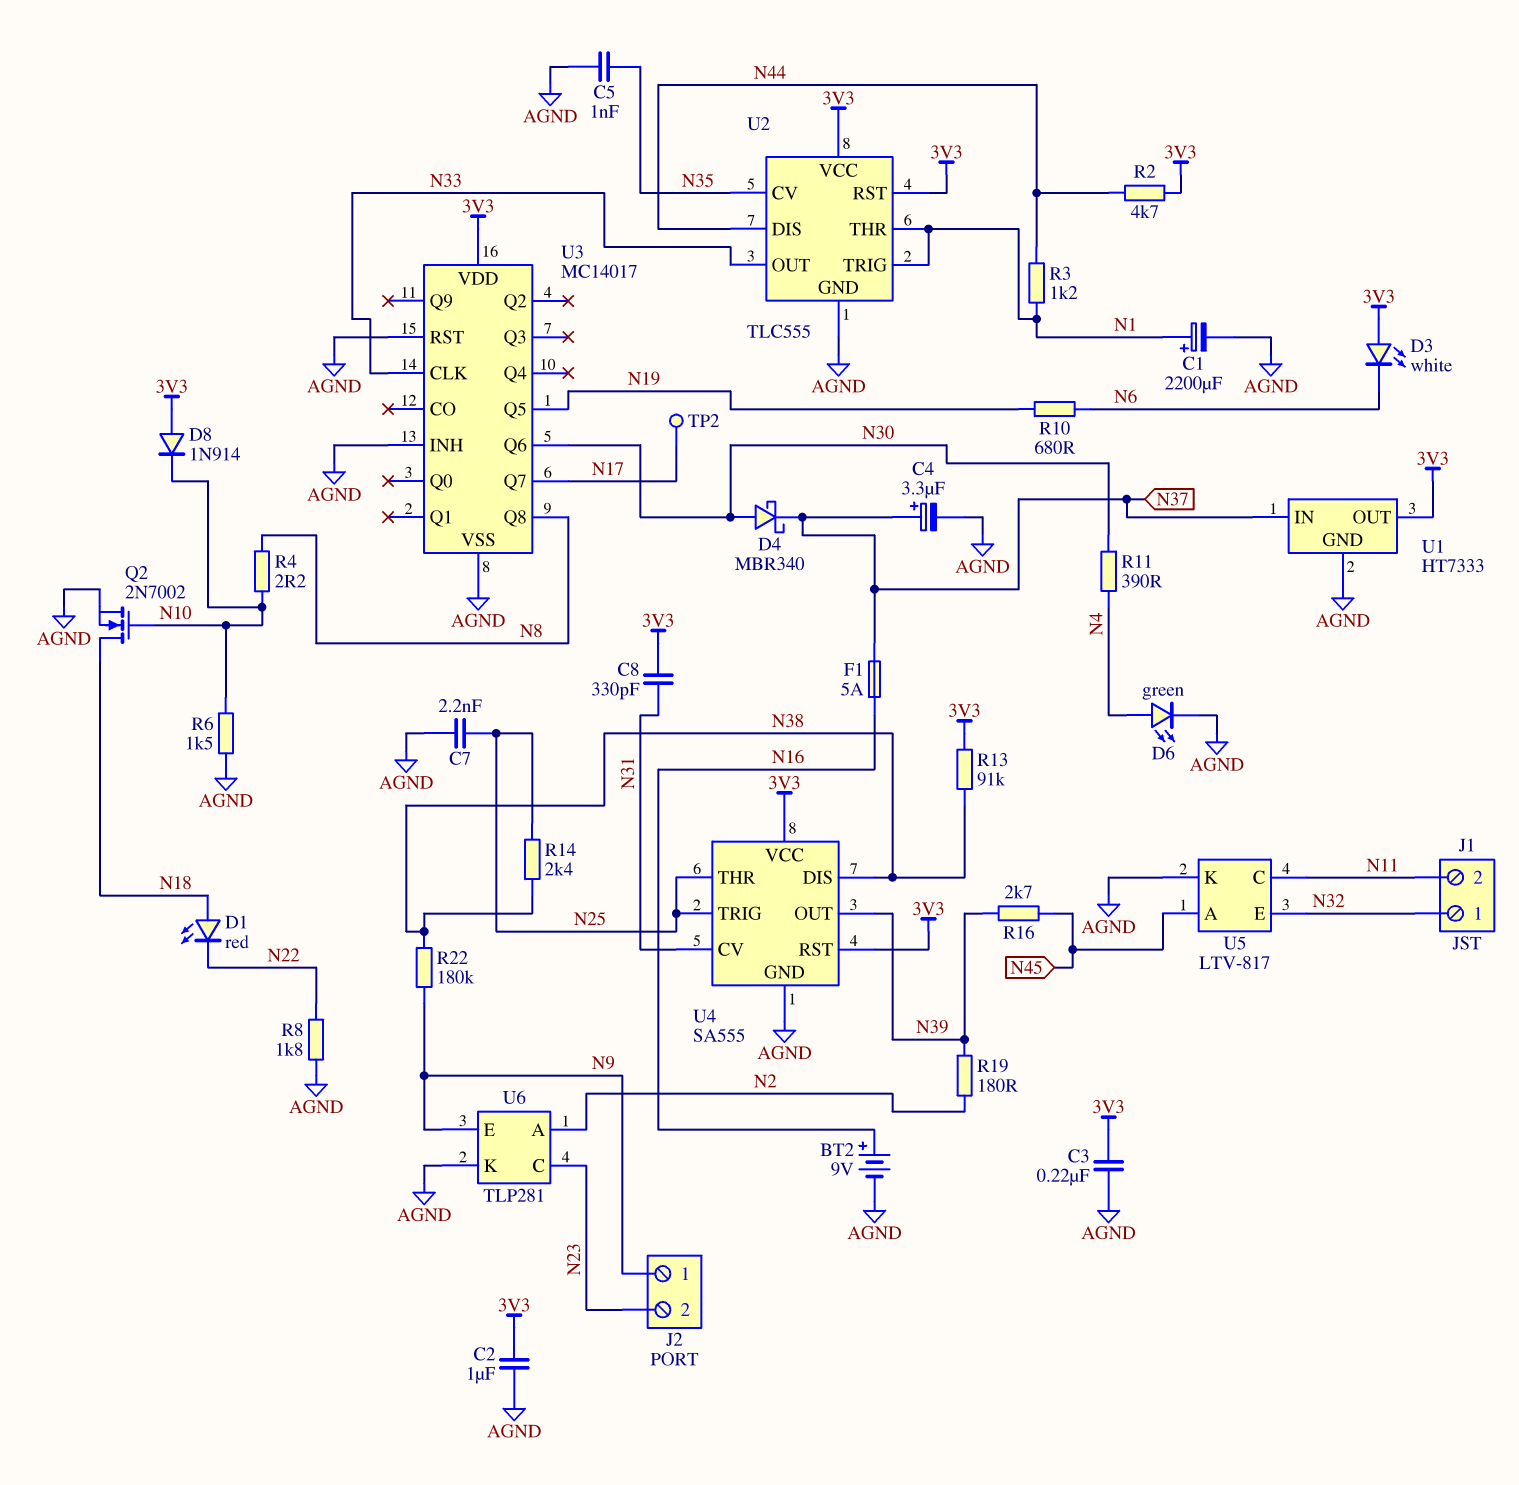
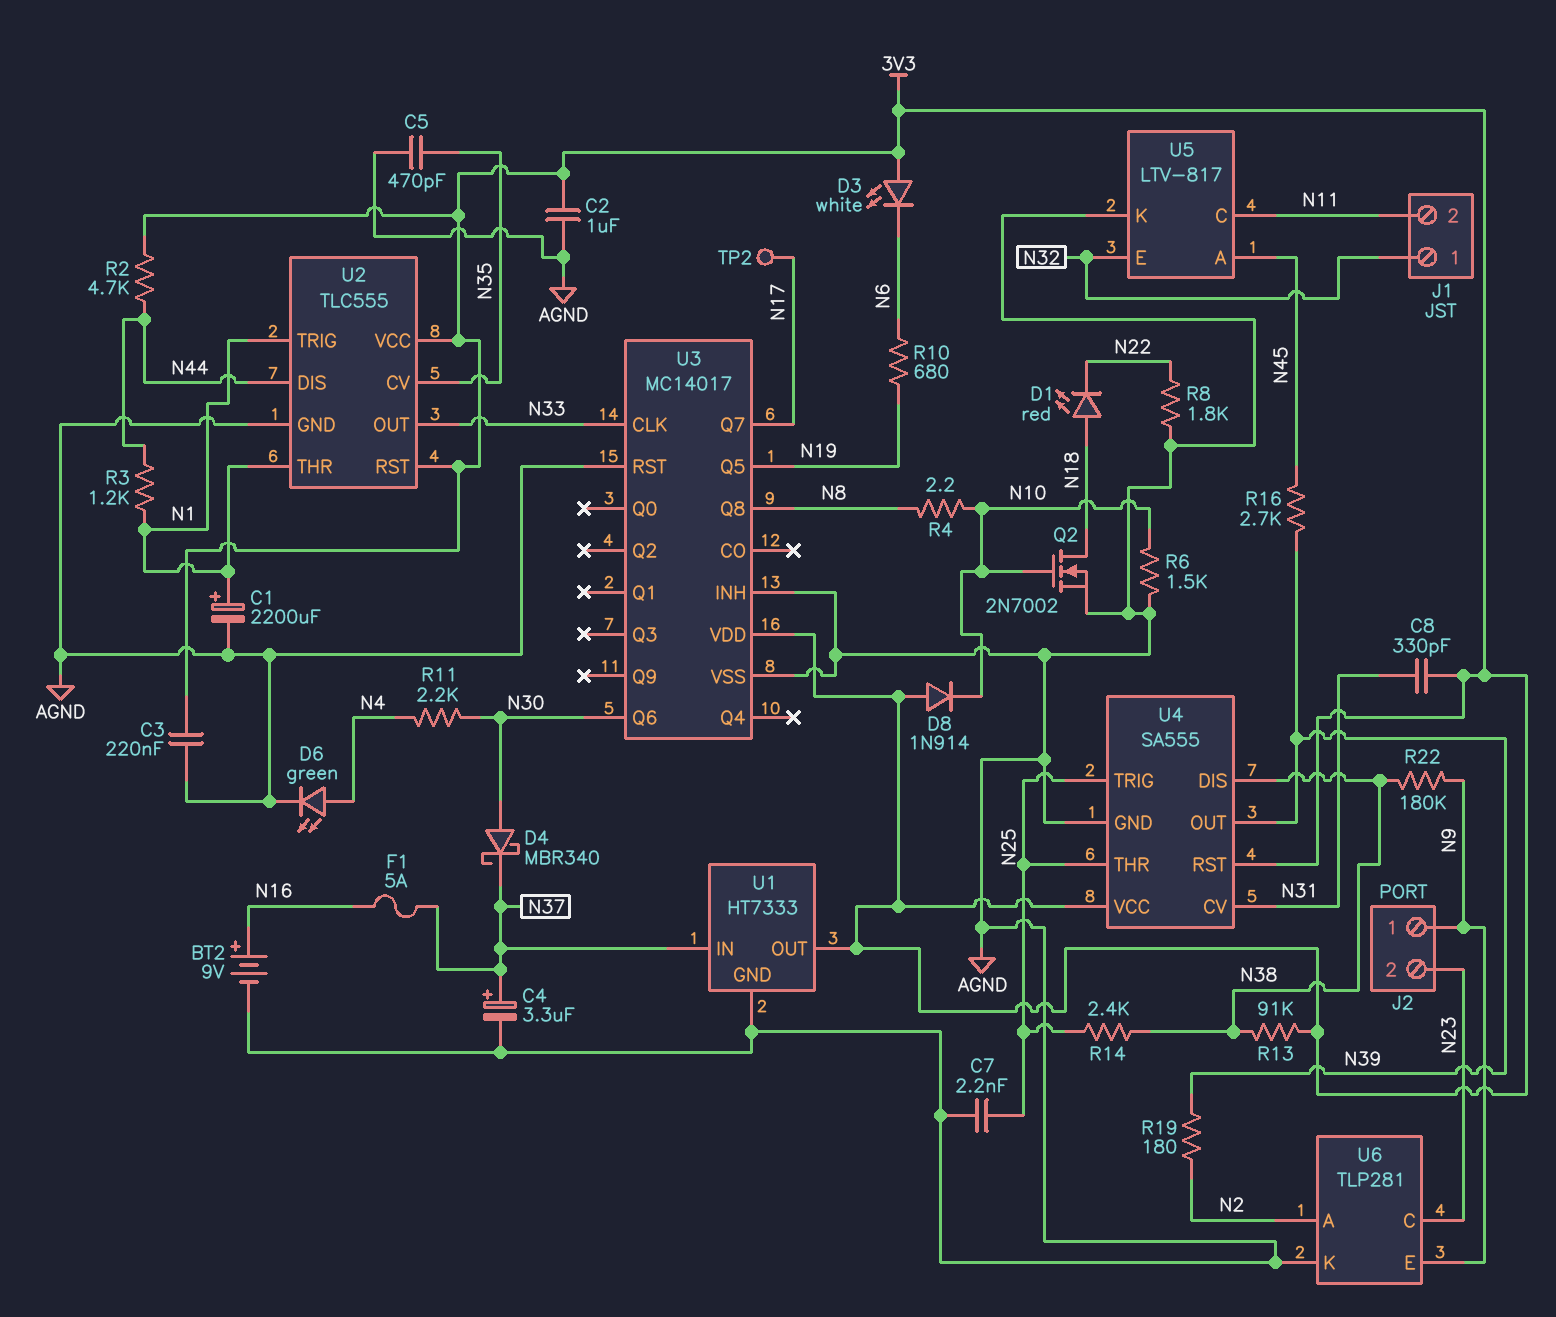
C5: 1nF (AGND, N35) -> 470pF (AGND, N35)
R11: 390 (N4, N30) -> 2.2k (N4, N30)

